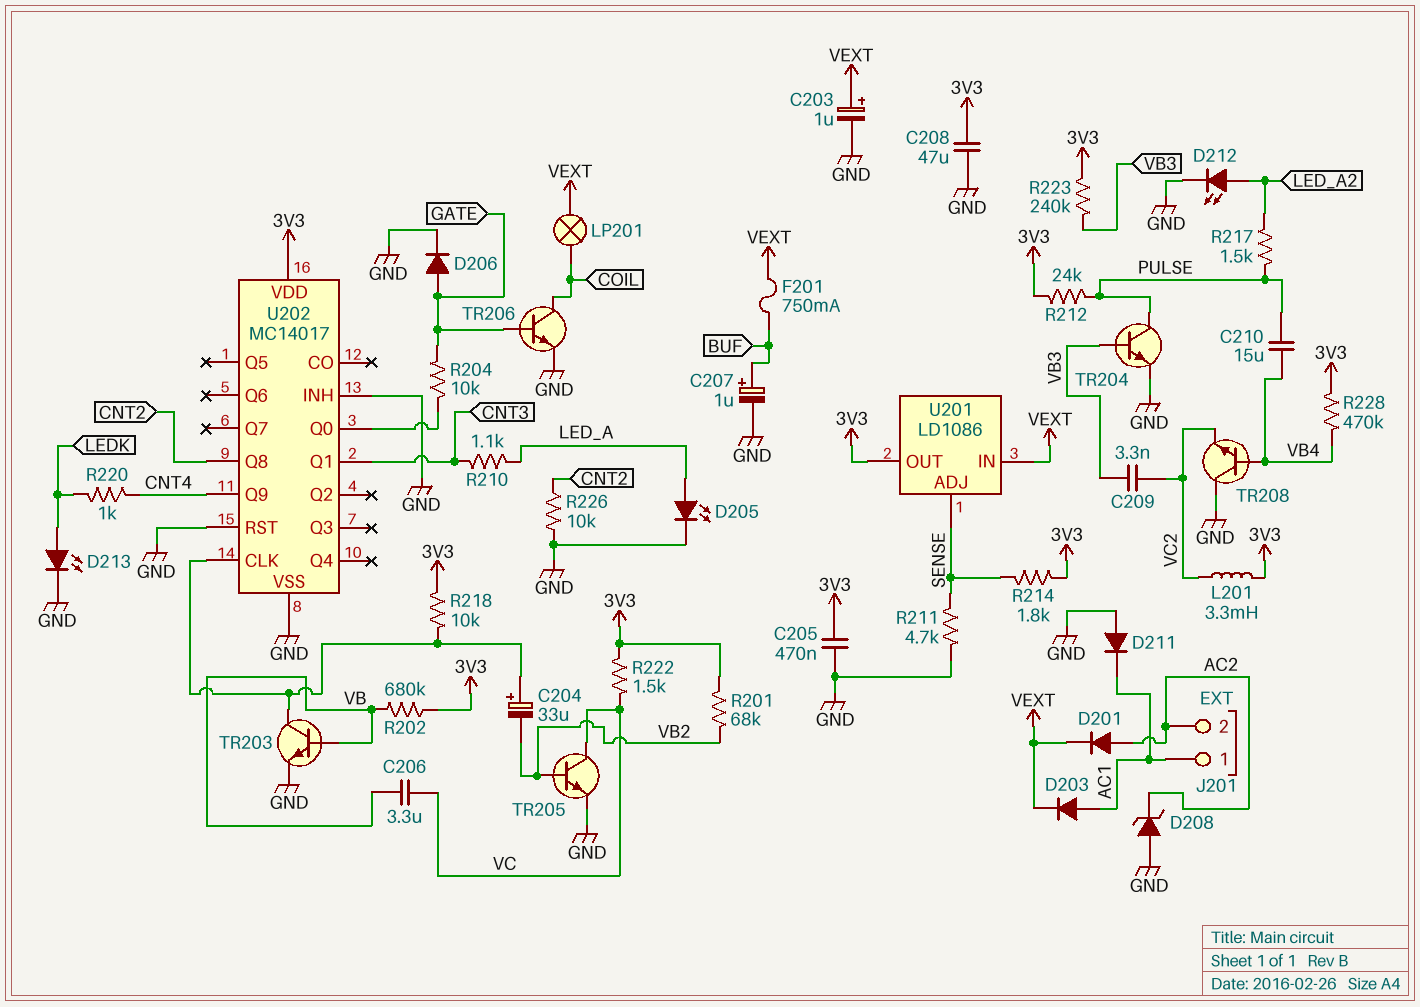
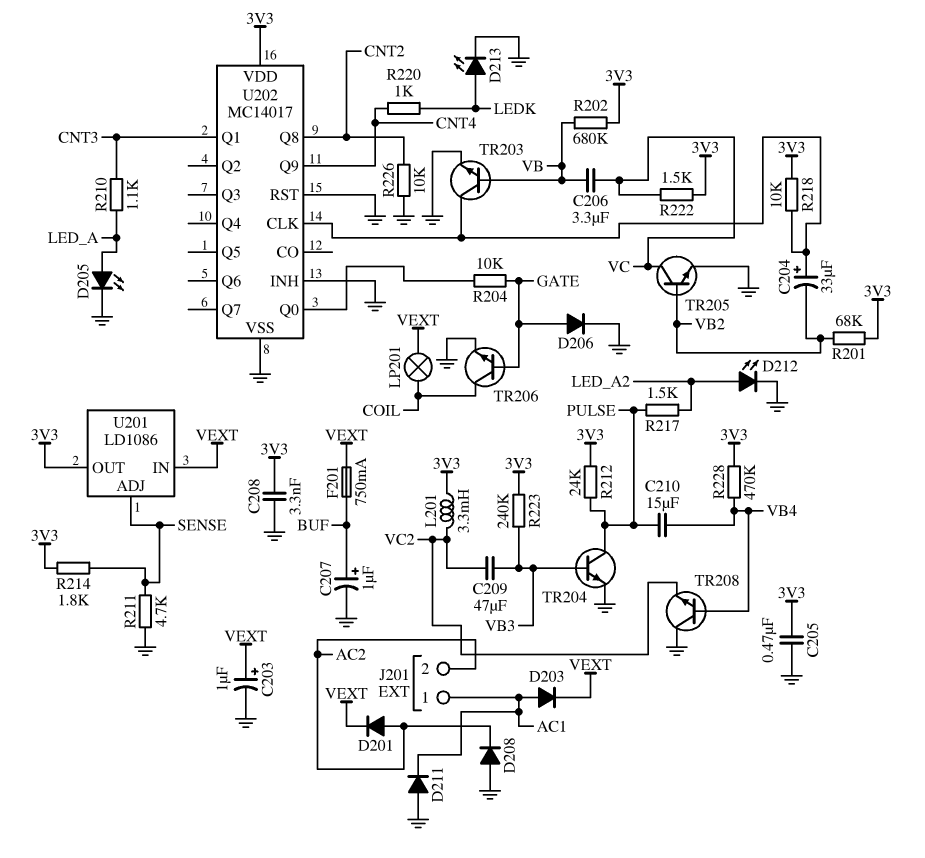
C208: 47uF (3V3, GND) -> 3.3nF (3V3, GND)
C209: 3.3nF (VB3, VC2) -> 47uF (VB3, VC2)
D208: zener (A GND, K AC2) -> diode (A GND, K AC2)

